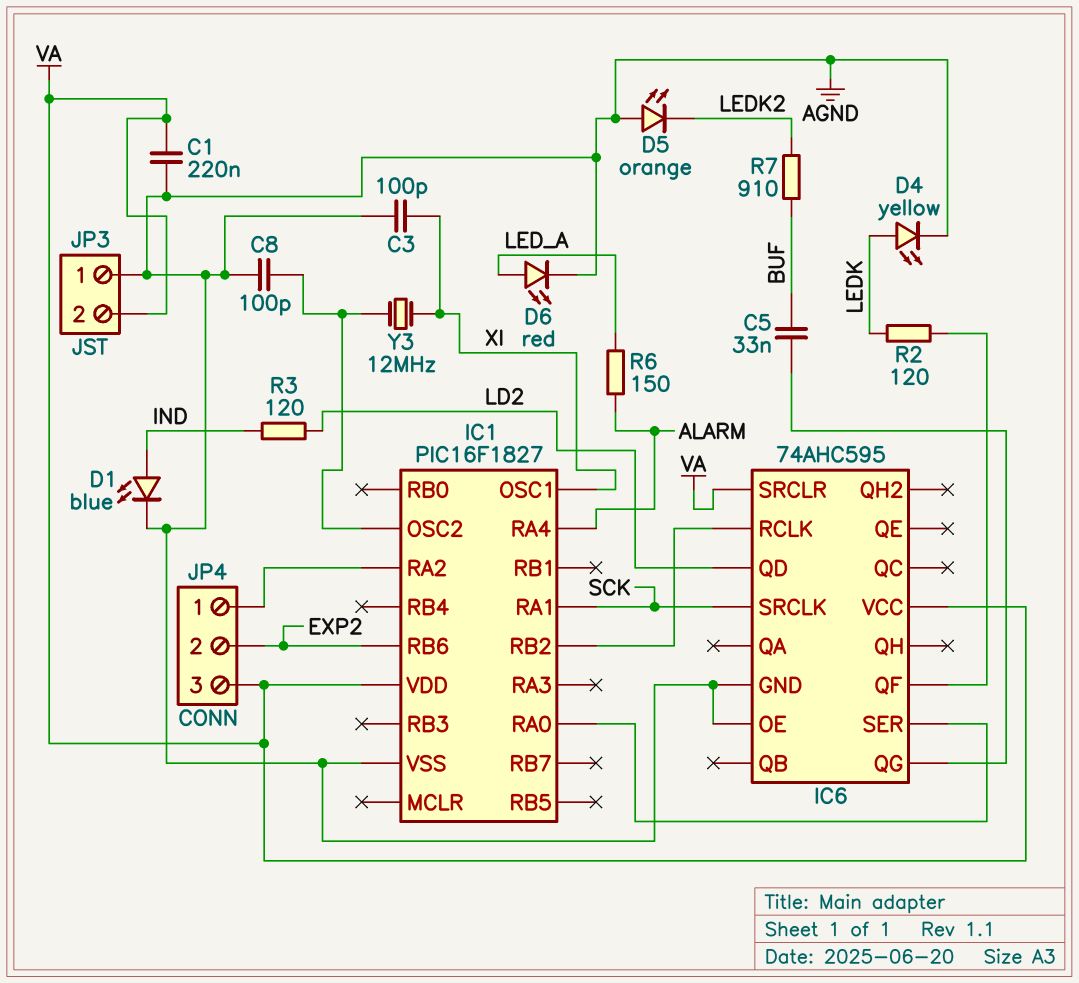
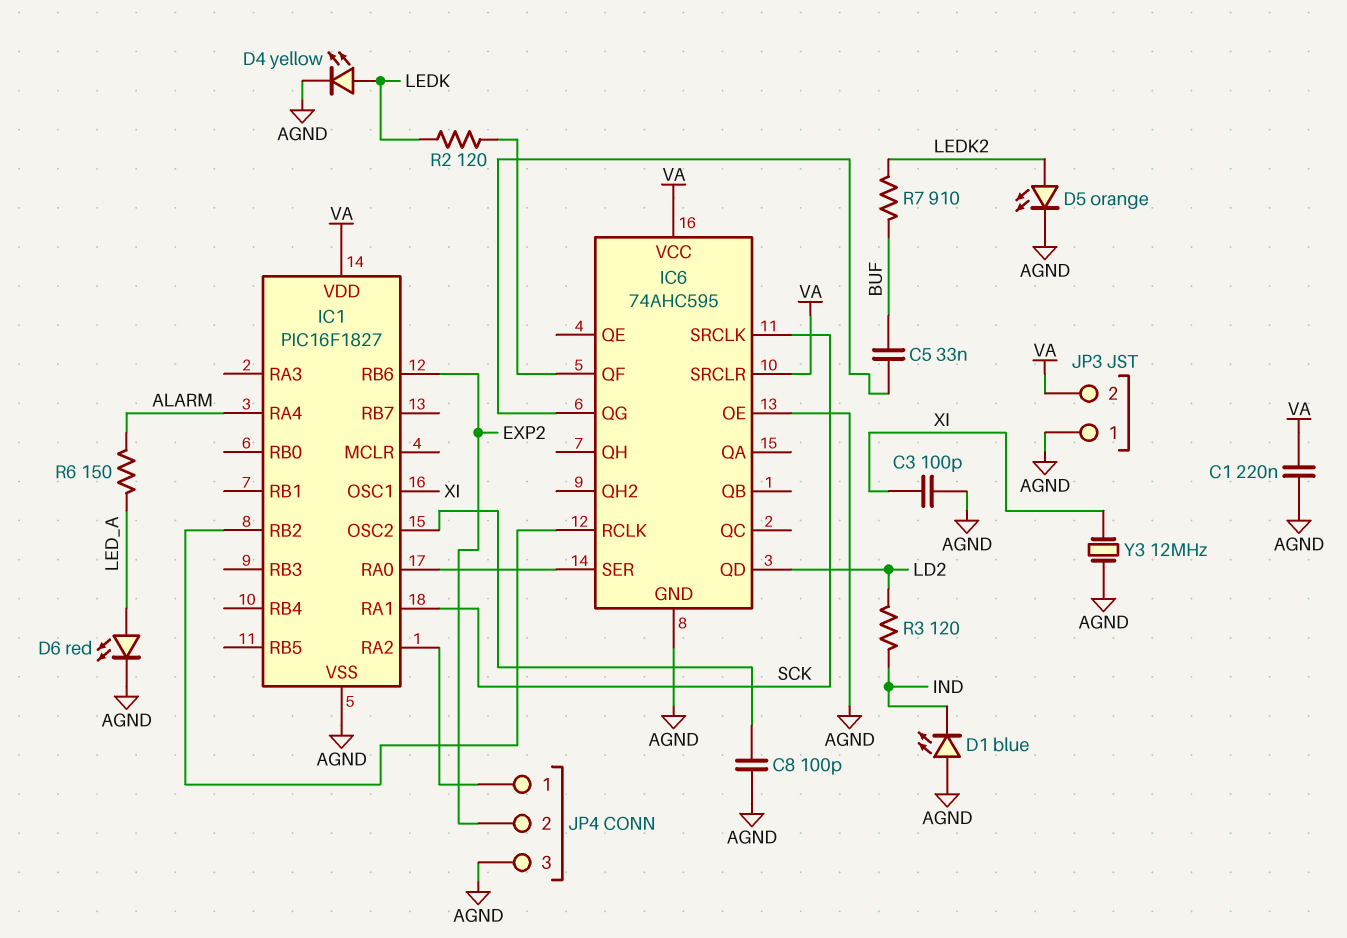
D1: LED blue (A IND, K AGND) -> LED blue (A AGND, K IND)
D5: LED orange (A AGND, K LEDK2) -> LED orange (A LEDK2, K AGND)
JP4 pin 3: VA -> AGND
Y3: 12MHz (IC1/OSC2, XI) -> 12MHz (AGND, XI)

